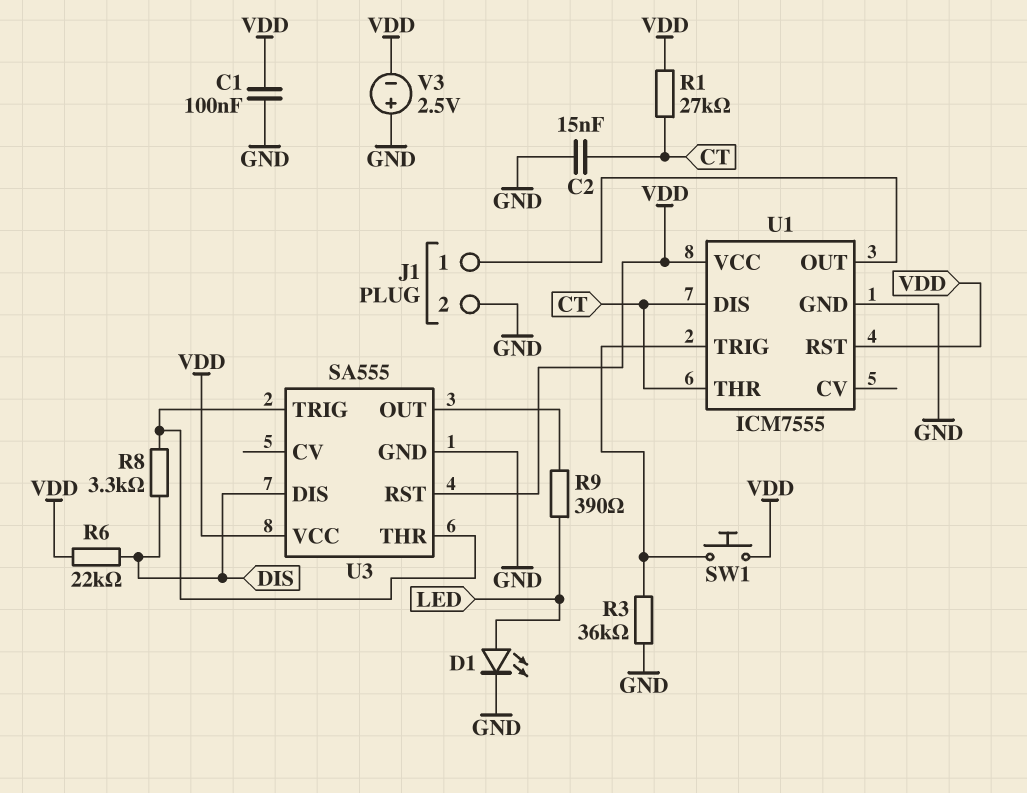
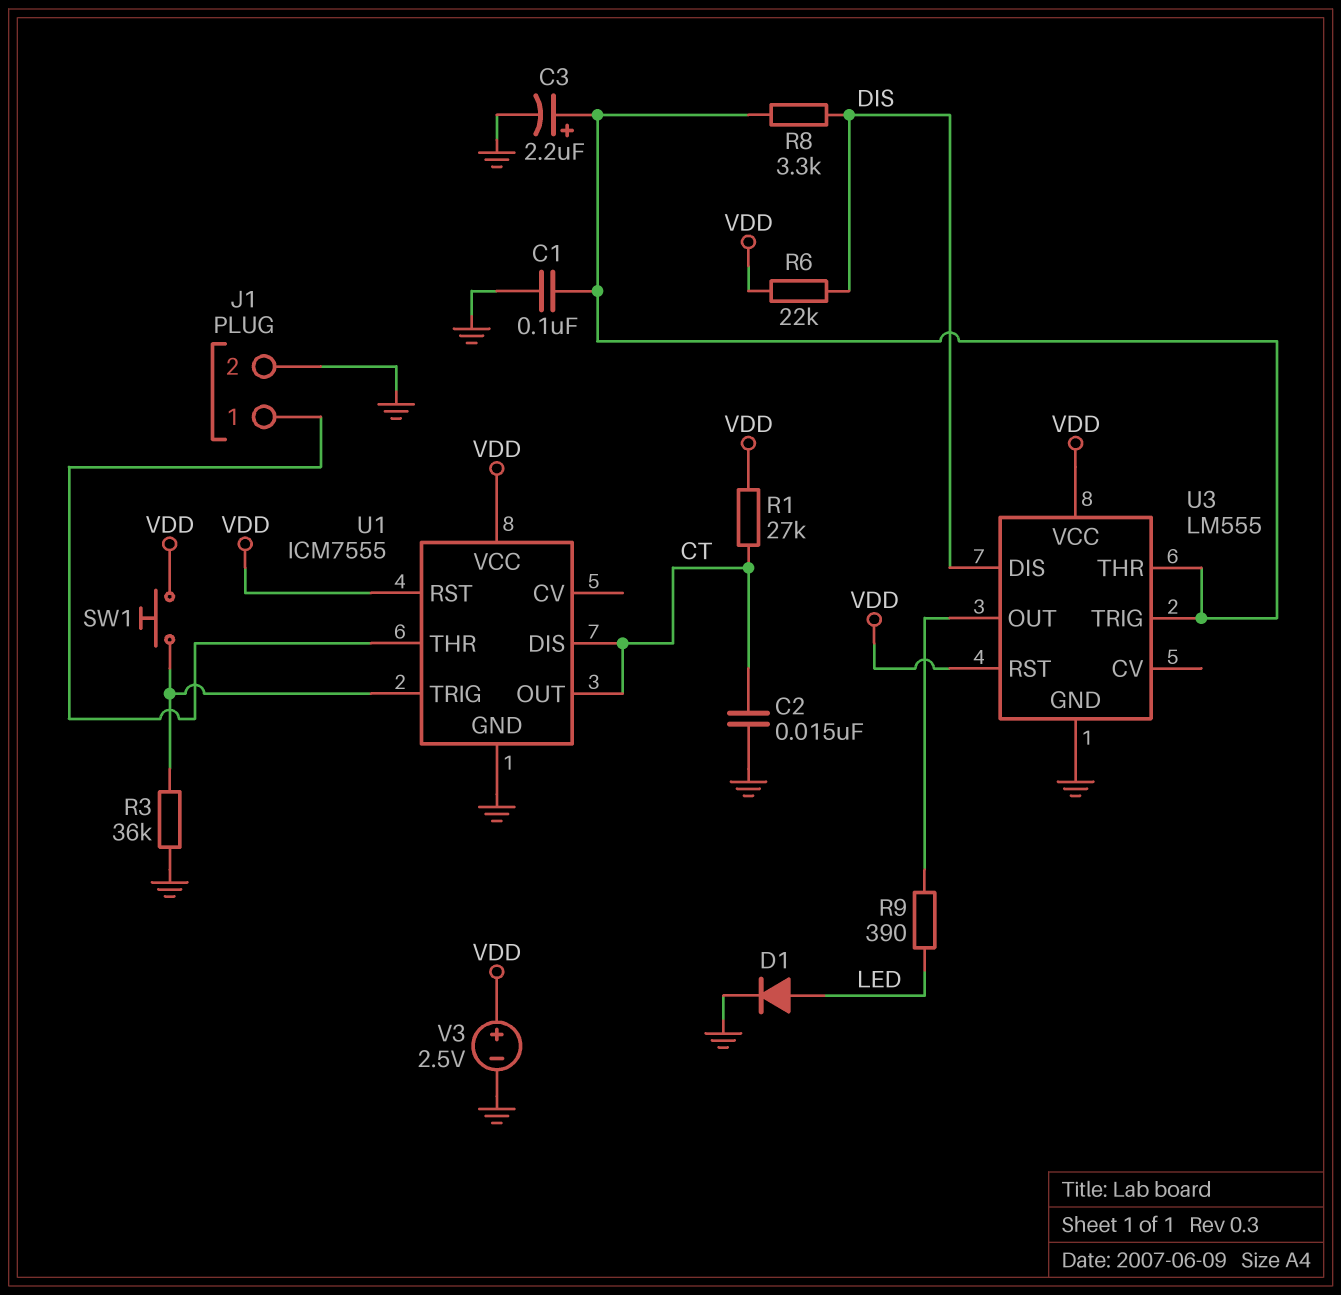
C1: 100nF (GND, VDD) -> 100nF (GND, U3/THR)
C3: none -> 2.2uF (plus U3/THR, minus GND)
D1: LED (A LED, K GND) -> diode (A LED, K GND)
U1 pin OUT: J1/1 -> CT
U1 pin THR: CT -> J1/1
U3: SA555 -> LM555
V3: 2.5V (plus GND, minus VDD) -> 2.5V (plus VDD, minus GND)

